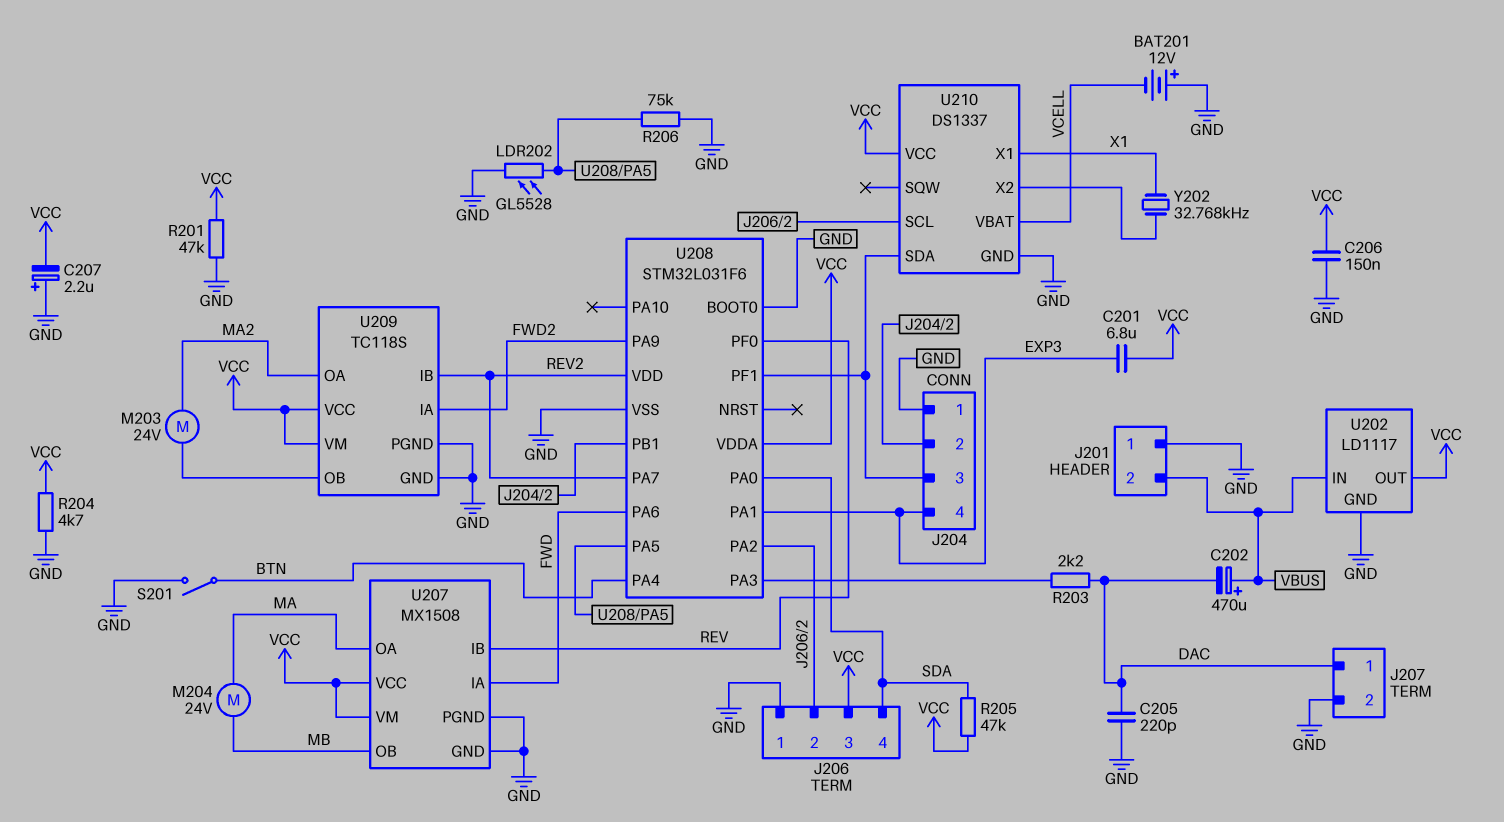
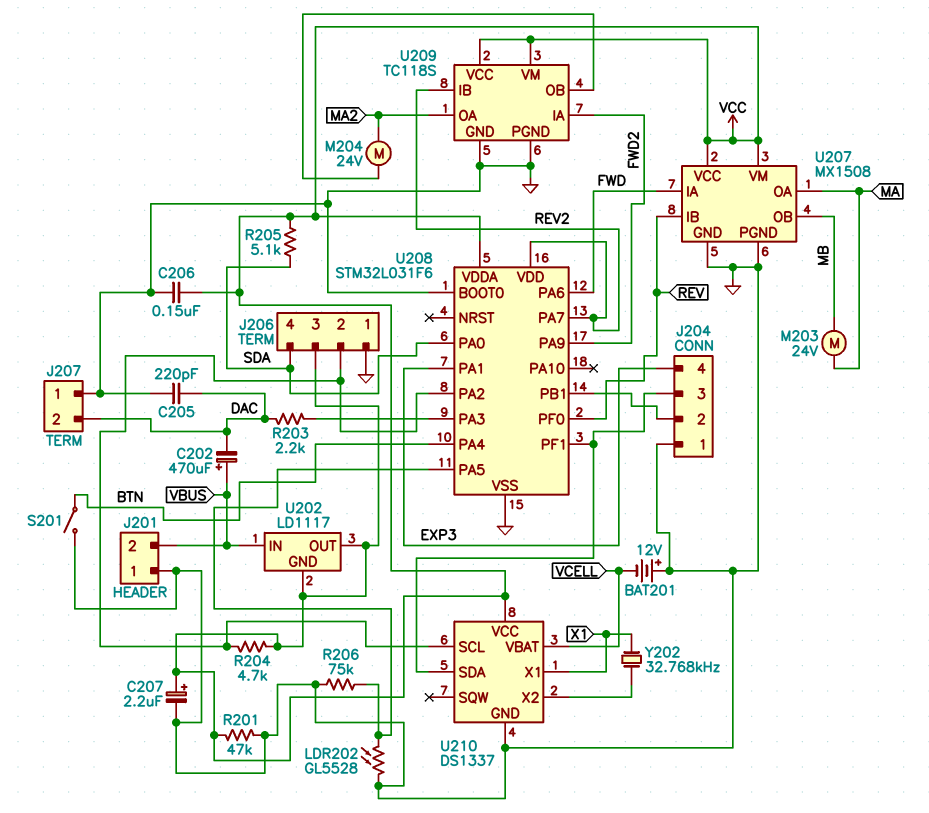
C201: 6.8uF (EXP3, VCC) -> none
C207: 2.2uF (plus GND, minus VCC) -> 2.2uF (plus VCC, minus GND)
J207 pin 1: DAC -> GND
J207 pin 2: GND -> DAC
M203: motor 24V (MA2, U209/OB) -> motor 24V (MA, MB)
M204: motor 24V (MA, MB) -> motor 24V (MA2, U209/OB)
R204: 4.7k (GND, VCC) -> 4.7k (J206/2, VCC)
R205: 47k (SDA, VCC) -> 5.1k (SDA, VCC)
U202 pin GND: GND -> VCC

